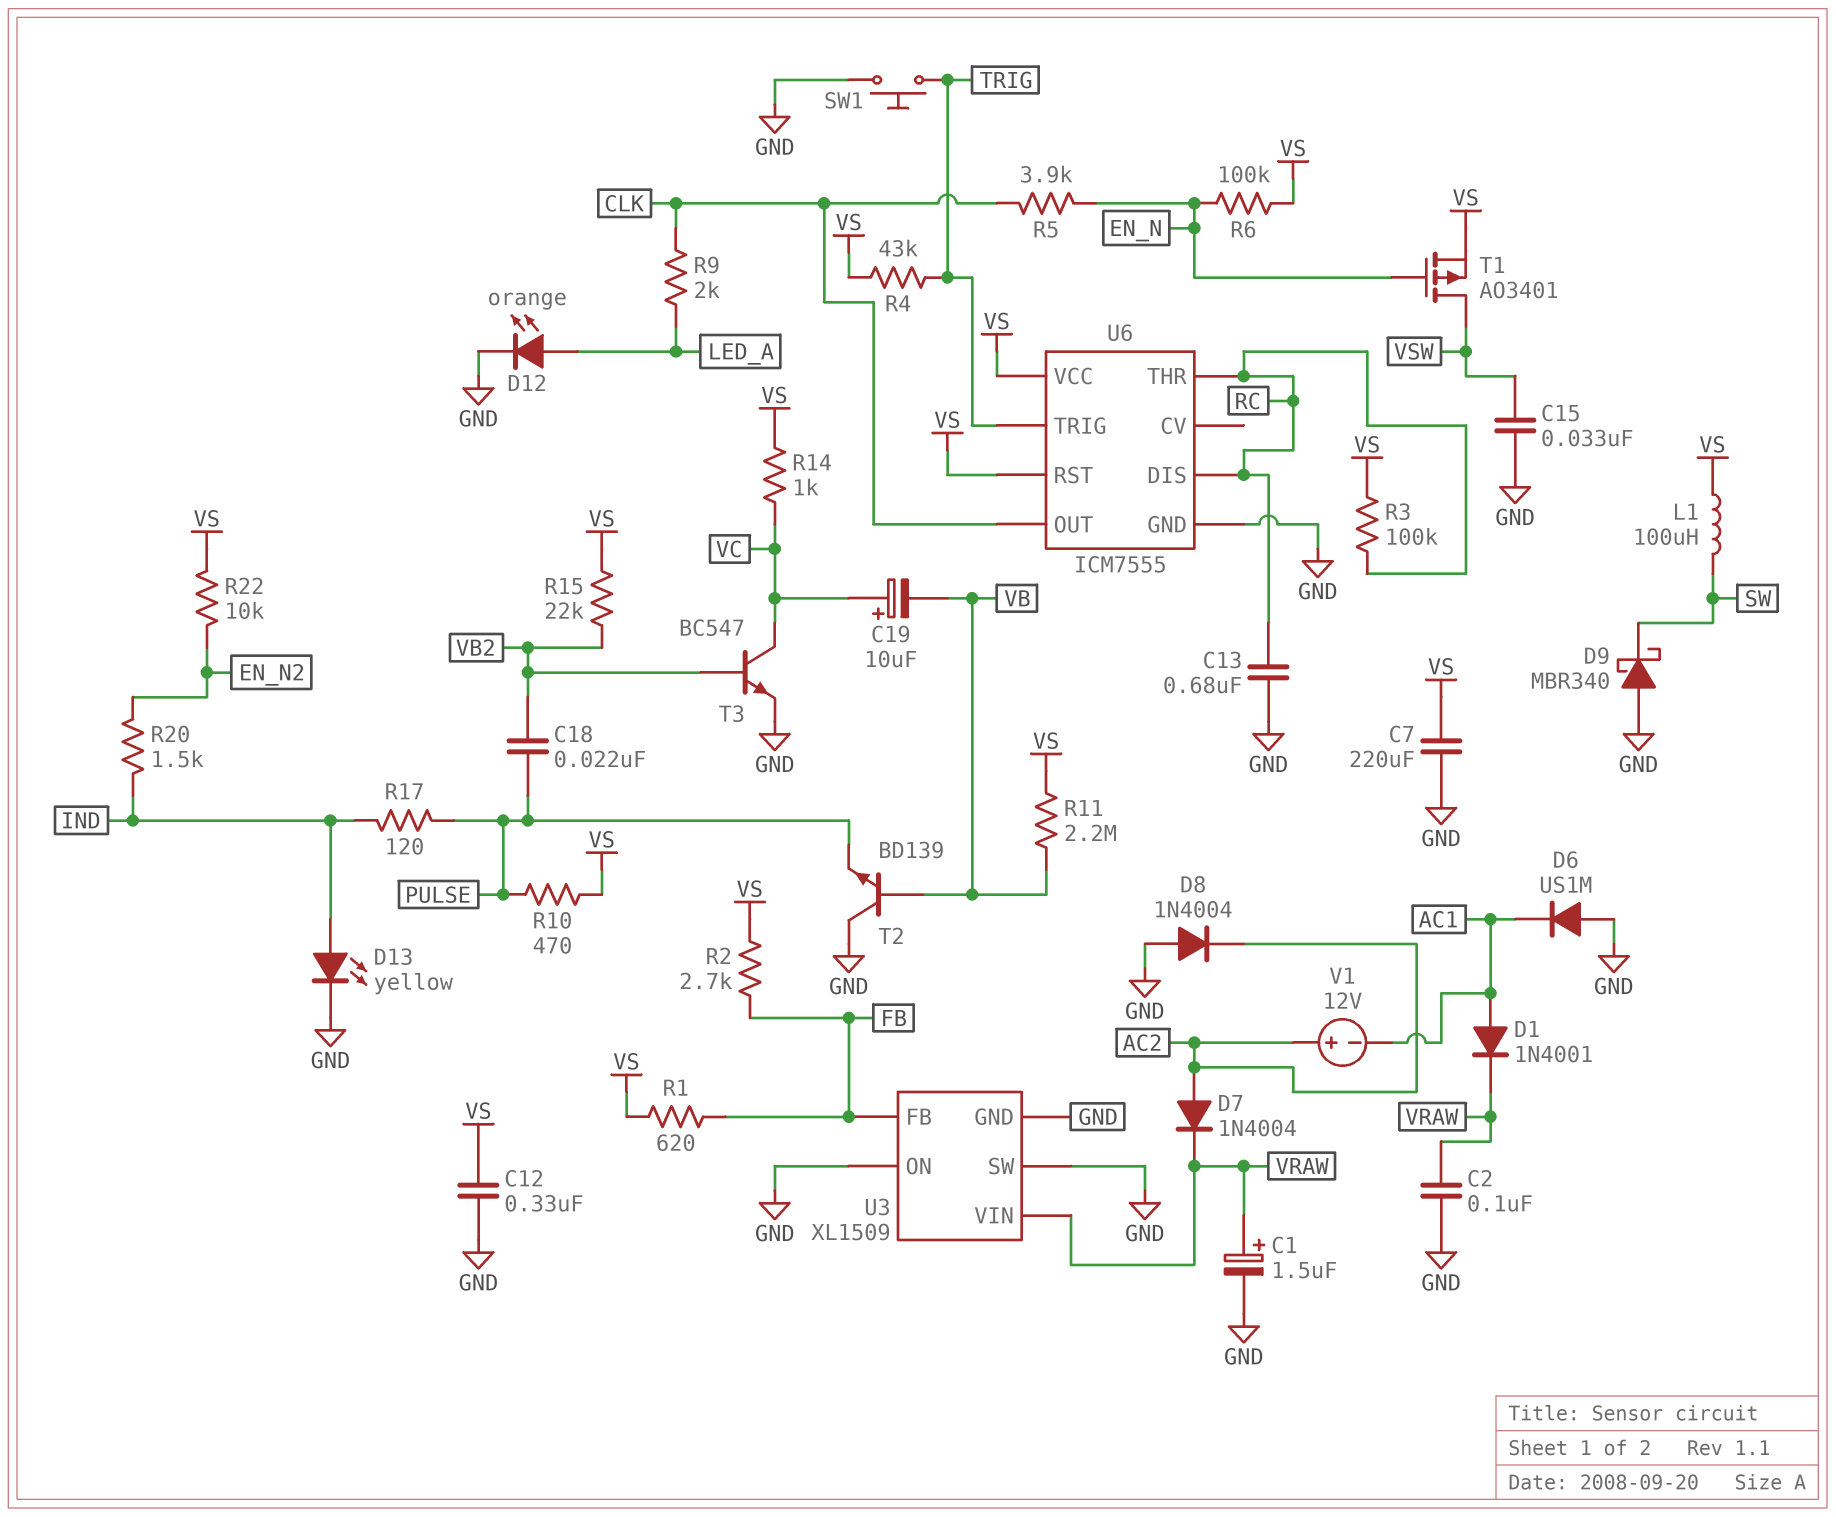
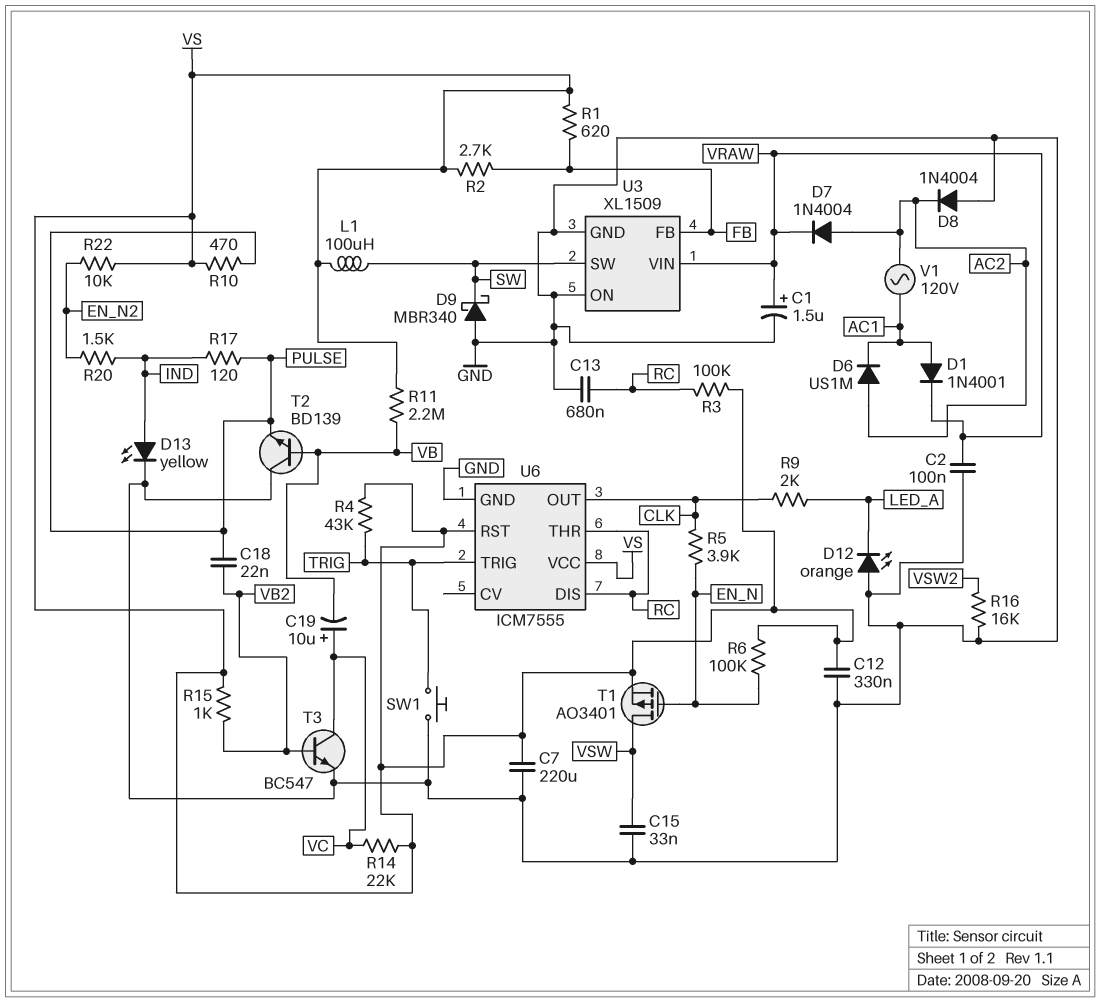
D6: diode US1M (A GND, K AC1) -> diode US1M (A AC2, K AC1)
D12: LED orange (A LED_A, K GND) -> LED orange (A GND, K LED_A)
R14: 1k (VC, VS) -> 22k (VC, VS)
R15: 22k (VB2, VS) -> 1k (VB2, VS)
R16: none -> 16k (GND, VSW2)
U3 pin SW: GND -> SW
V1: 12V (plus AC2, minus AC1) -> AC 120V (AC1, AC2)

